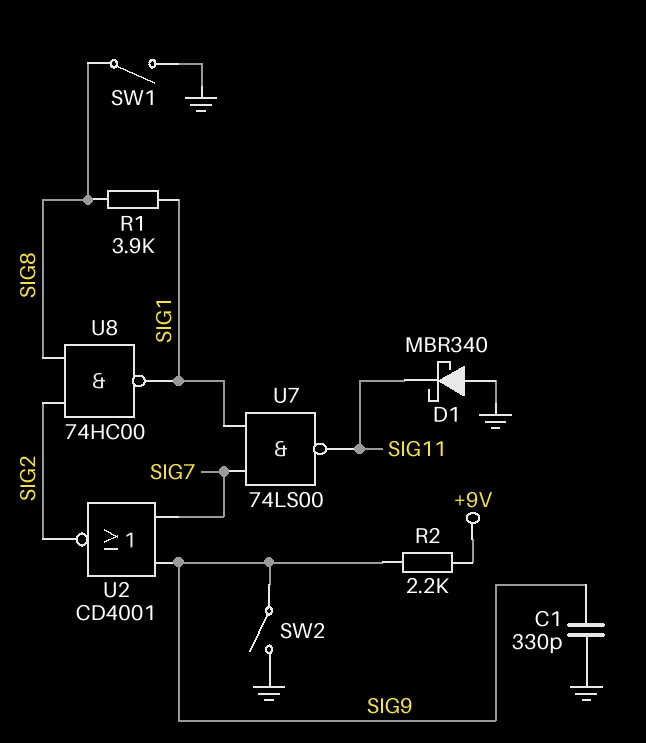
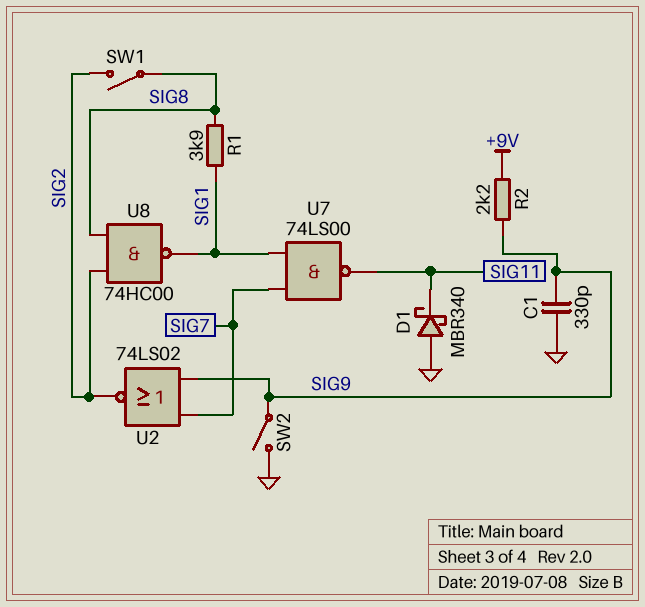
SW1: switch (GND, SIG8) -> switch (SIG2, SIG8)
U2: NOR CD4001 (in SIG7, in SIG9, out SIG2) -> NOR 74LS02 (in SIG7, in SIG9, out SIG2)

